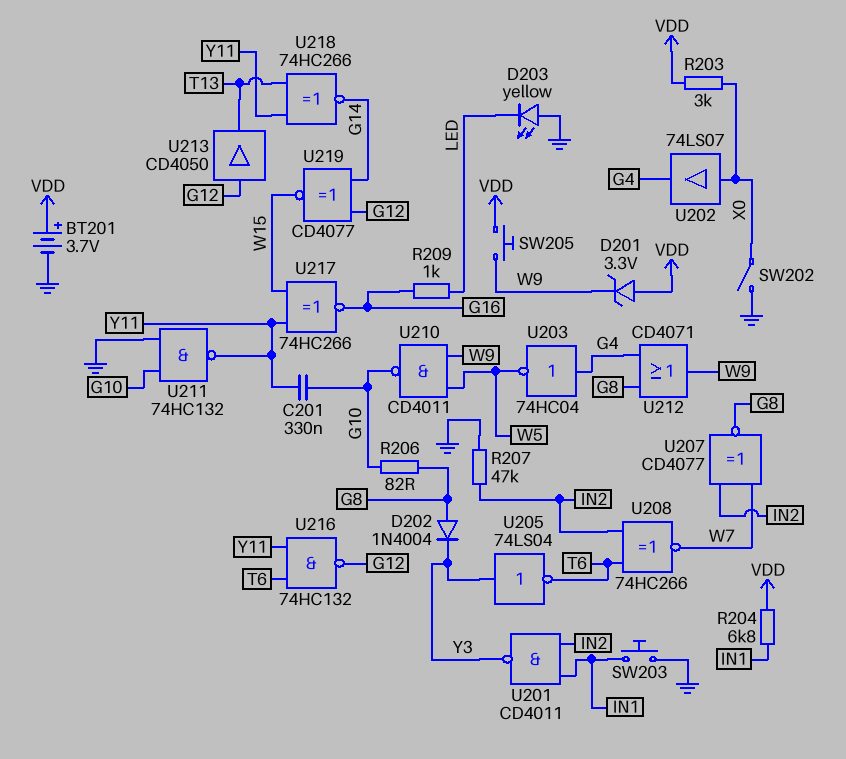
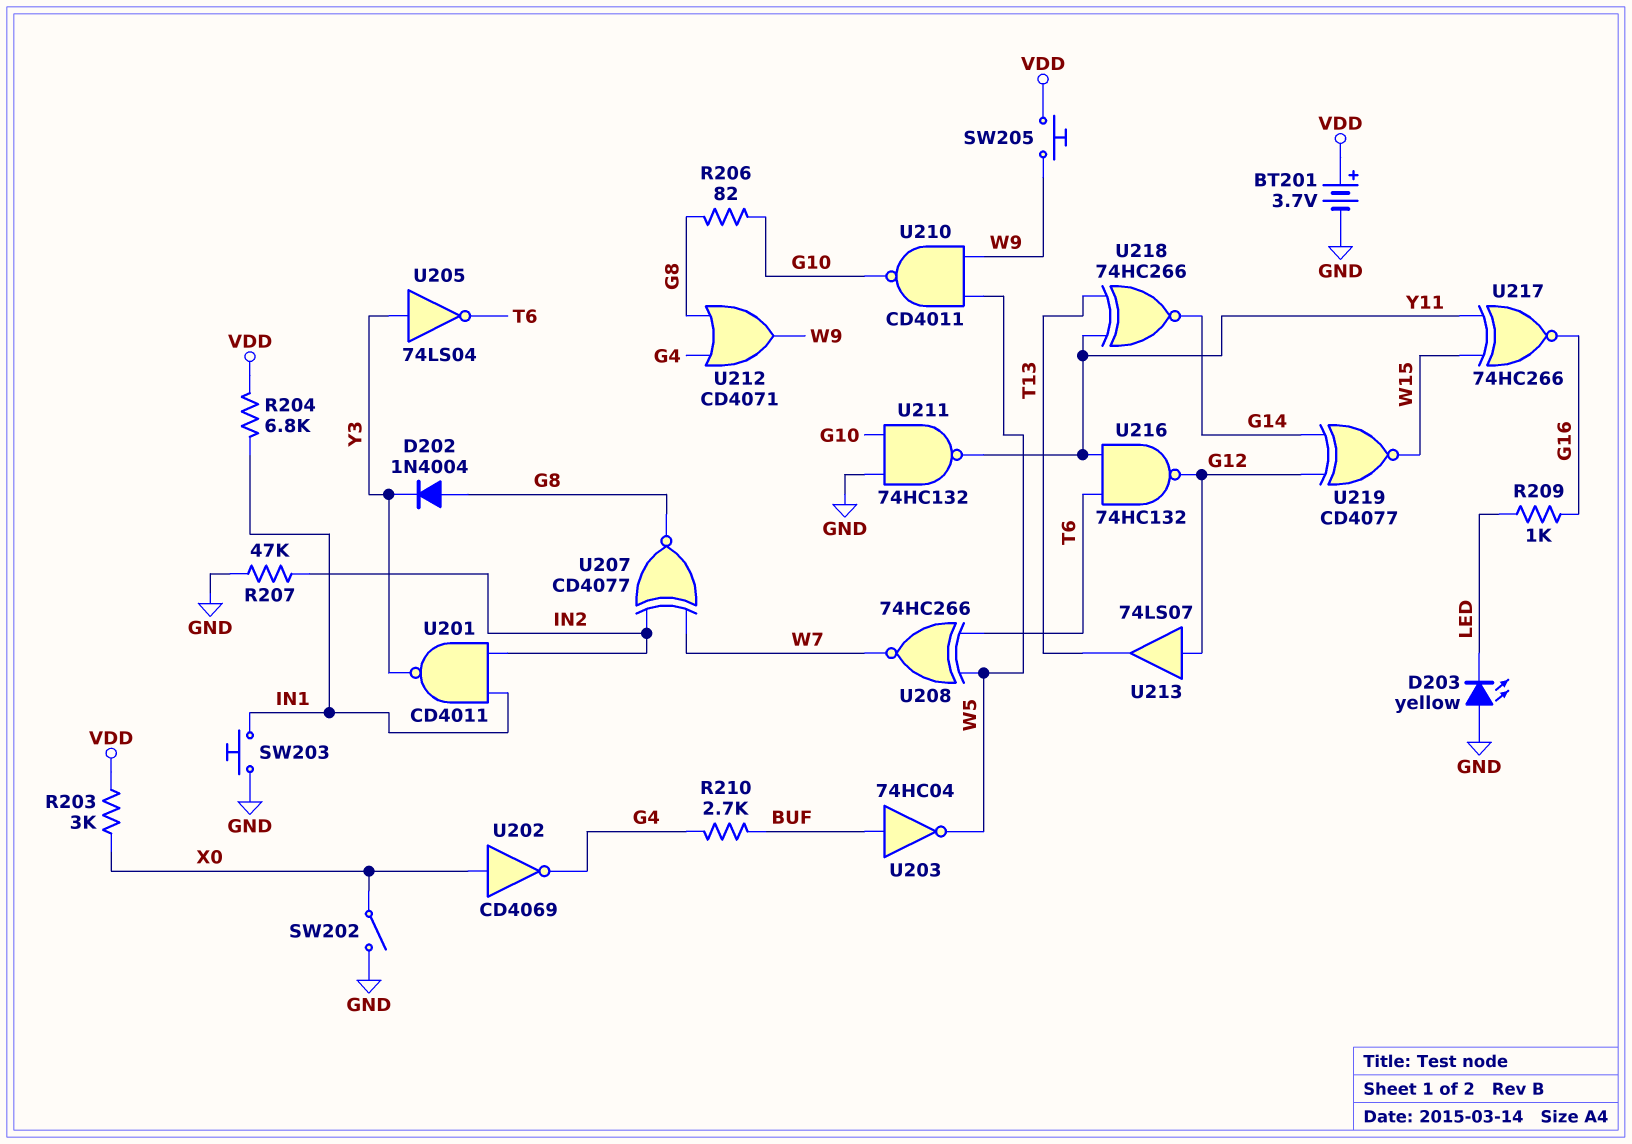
C201: 330nF (G10, Y11) -> none
D201: zener 3.3V (A VDD, K W9) -> none
R210: none -> 2.7k (BUF, G4)
U202: buffer 74LS07 (in X0, out G4) -> NOT CD4069 (in X0, out G4)
U203: NOT 74HC04 (in G4, out W5) -> NOT 74HC04 (in BUF, out W5)
U208: XNOR 74HC266 (in IN2, in T6, out W7) -> XNOR 74HC266 (in T6, in W5, out W7)
U213: buffer CD4050 (in G12, out T13) -> buffer 74LS07 (in G12, out T13)

